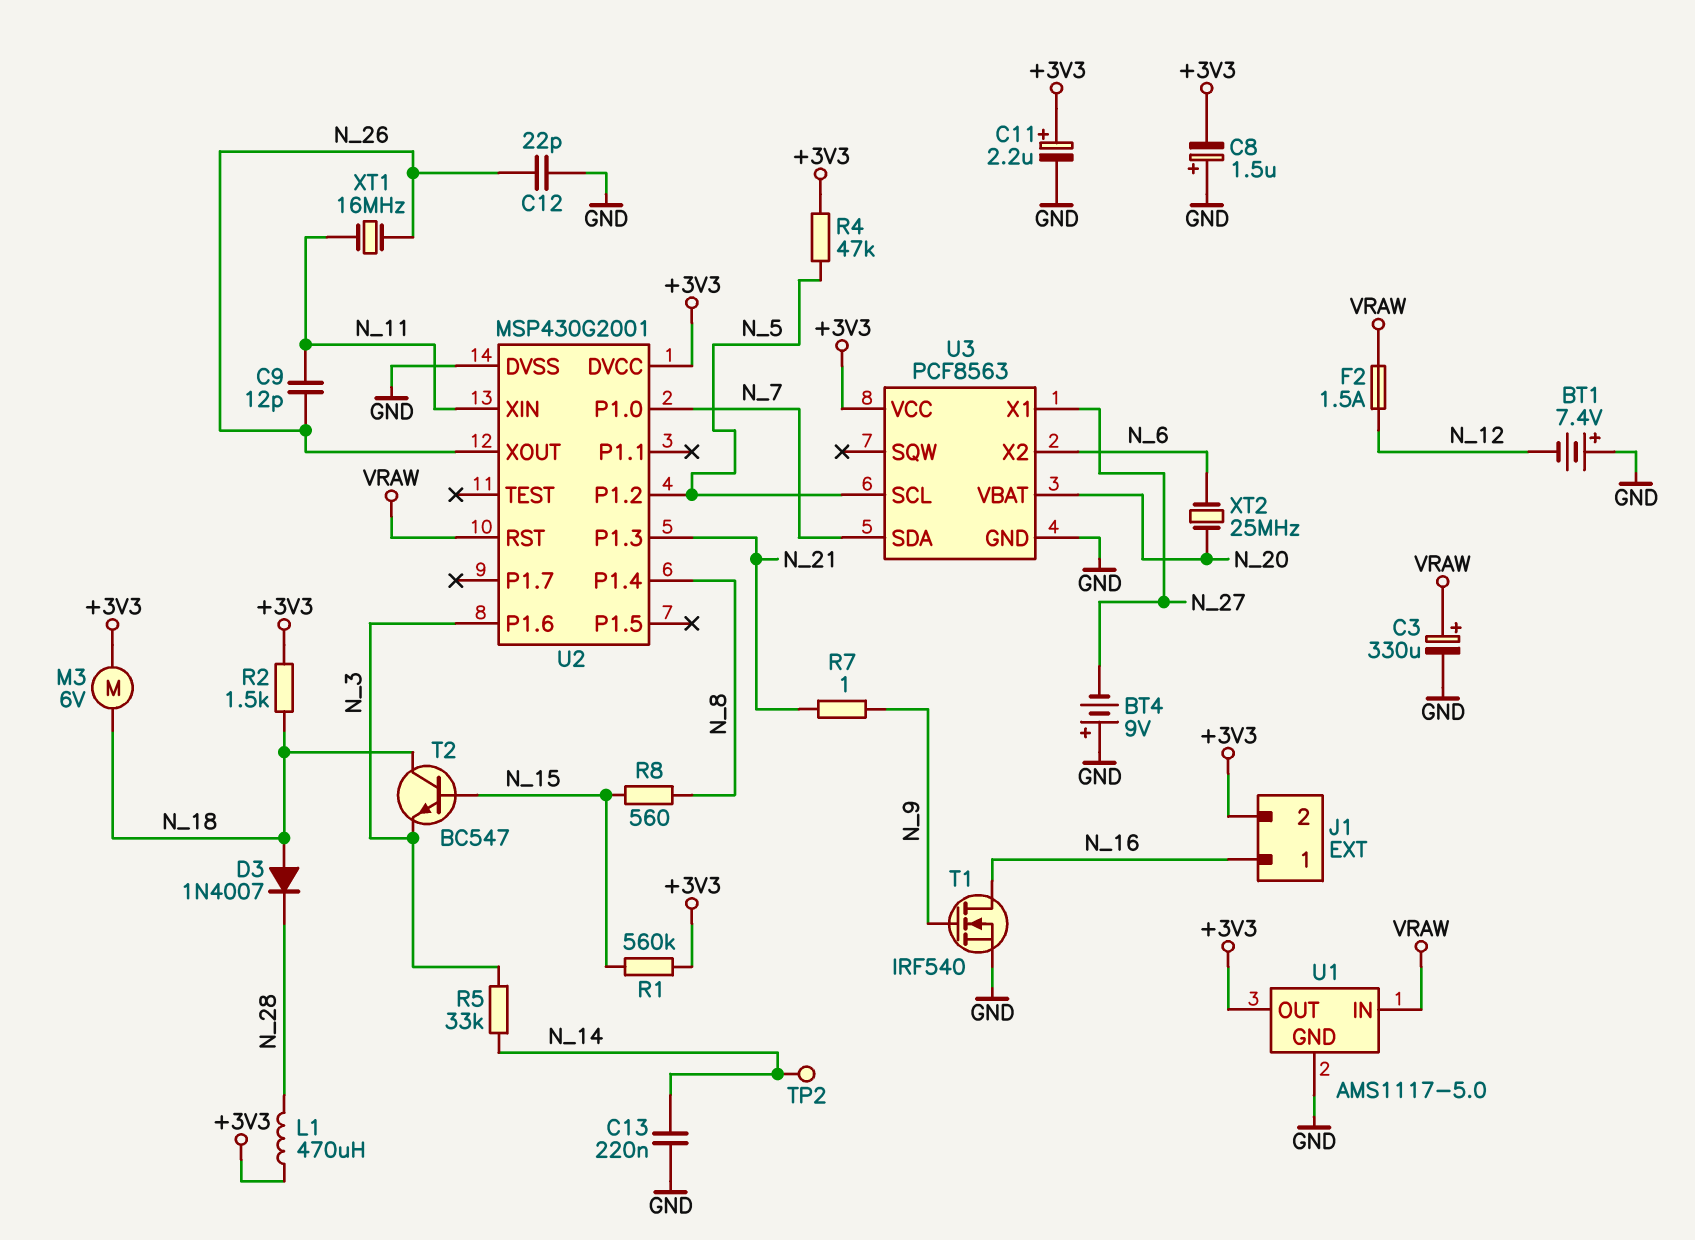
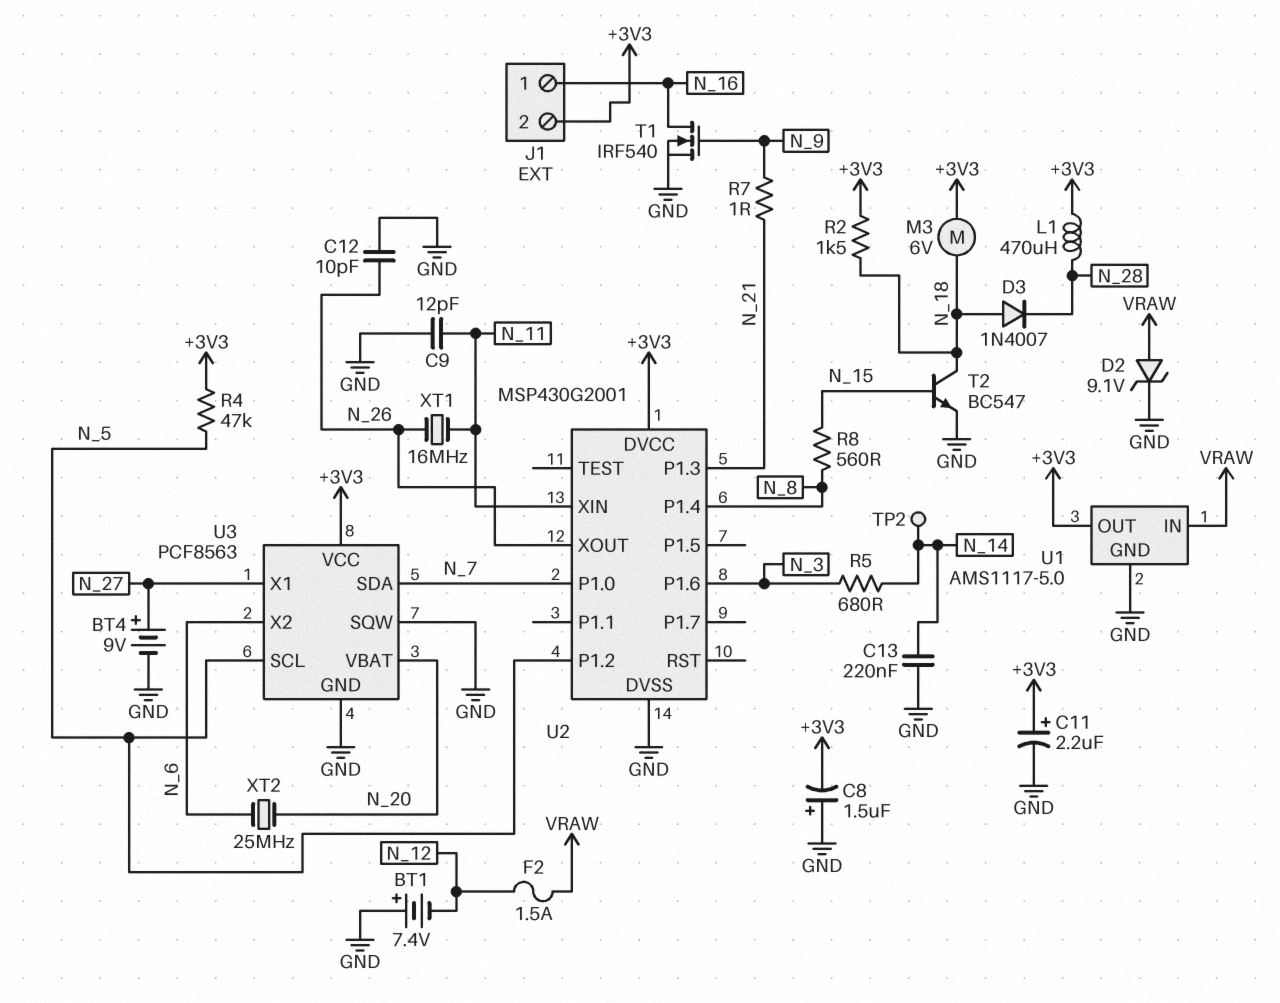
BT4: 9V (plus GND, minus N_27) -> 9V (plus N_27, minus GND)
C3: 330uF (plus VRAW, minus GND) -> none
C9: 12pF (N_11, N_26) -> 12pF (GND, N_11)
C12: 22pF (GND, N_26) -> 10pF (GND, N_26)
D2: none -> zener 9.1V (A VRAW, K GND)
R1: 560k (+3V3, N_15) -> none
R5: 33k (N_3, N_14) -> 680 (N_3, N_14)
T2: NPN BC547 (B N_15, C N_18, E N_3) -> NPN BC547 (B N_15, C N_18, E GND)
U2 pin RST: VRAW -> none
U3 pin SQW: none -> GND

